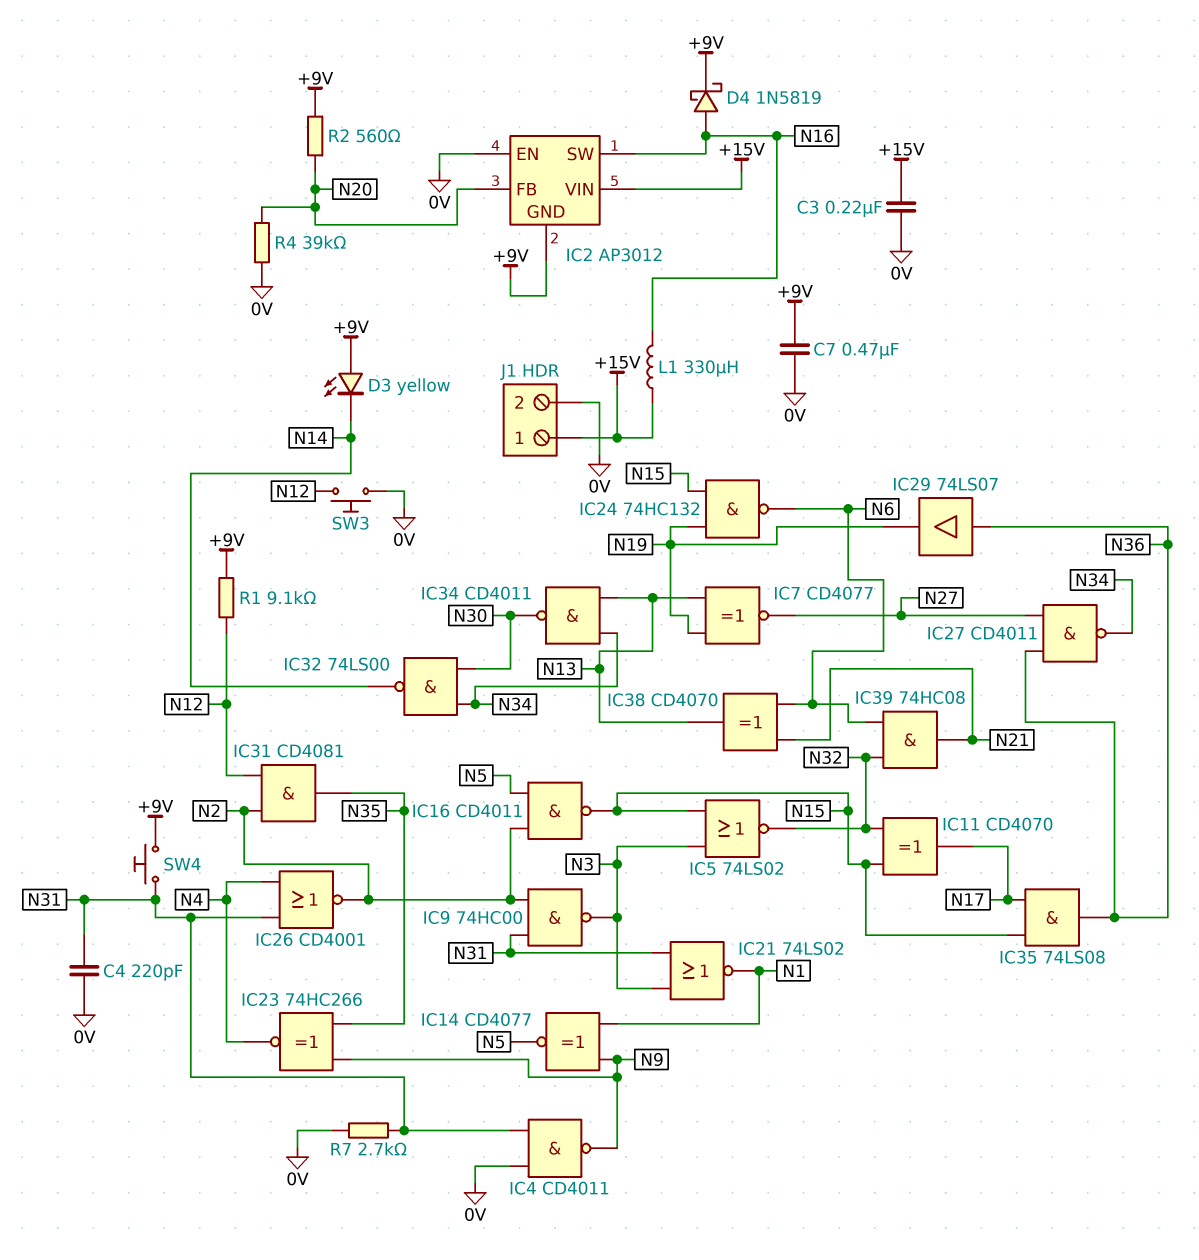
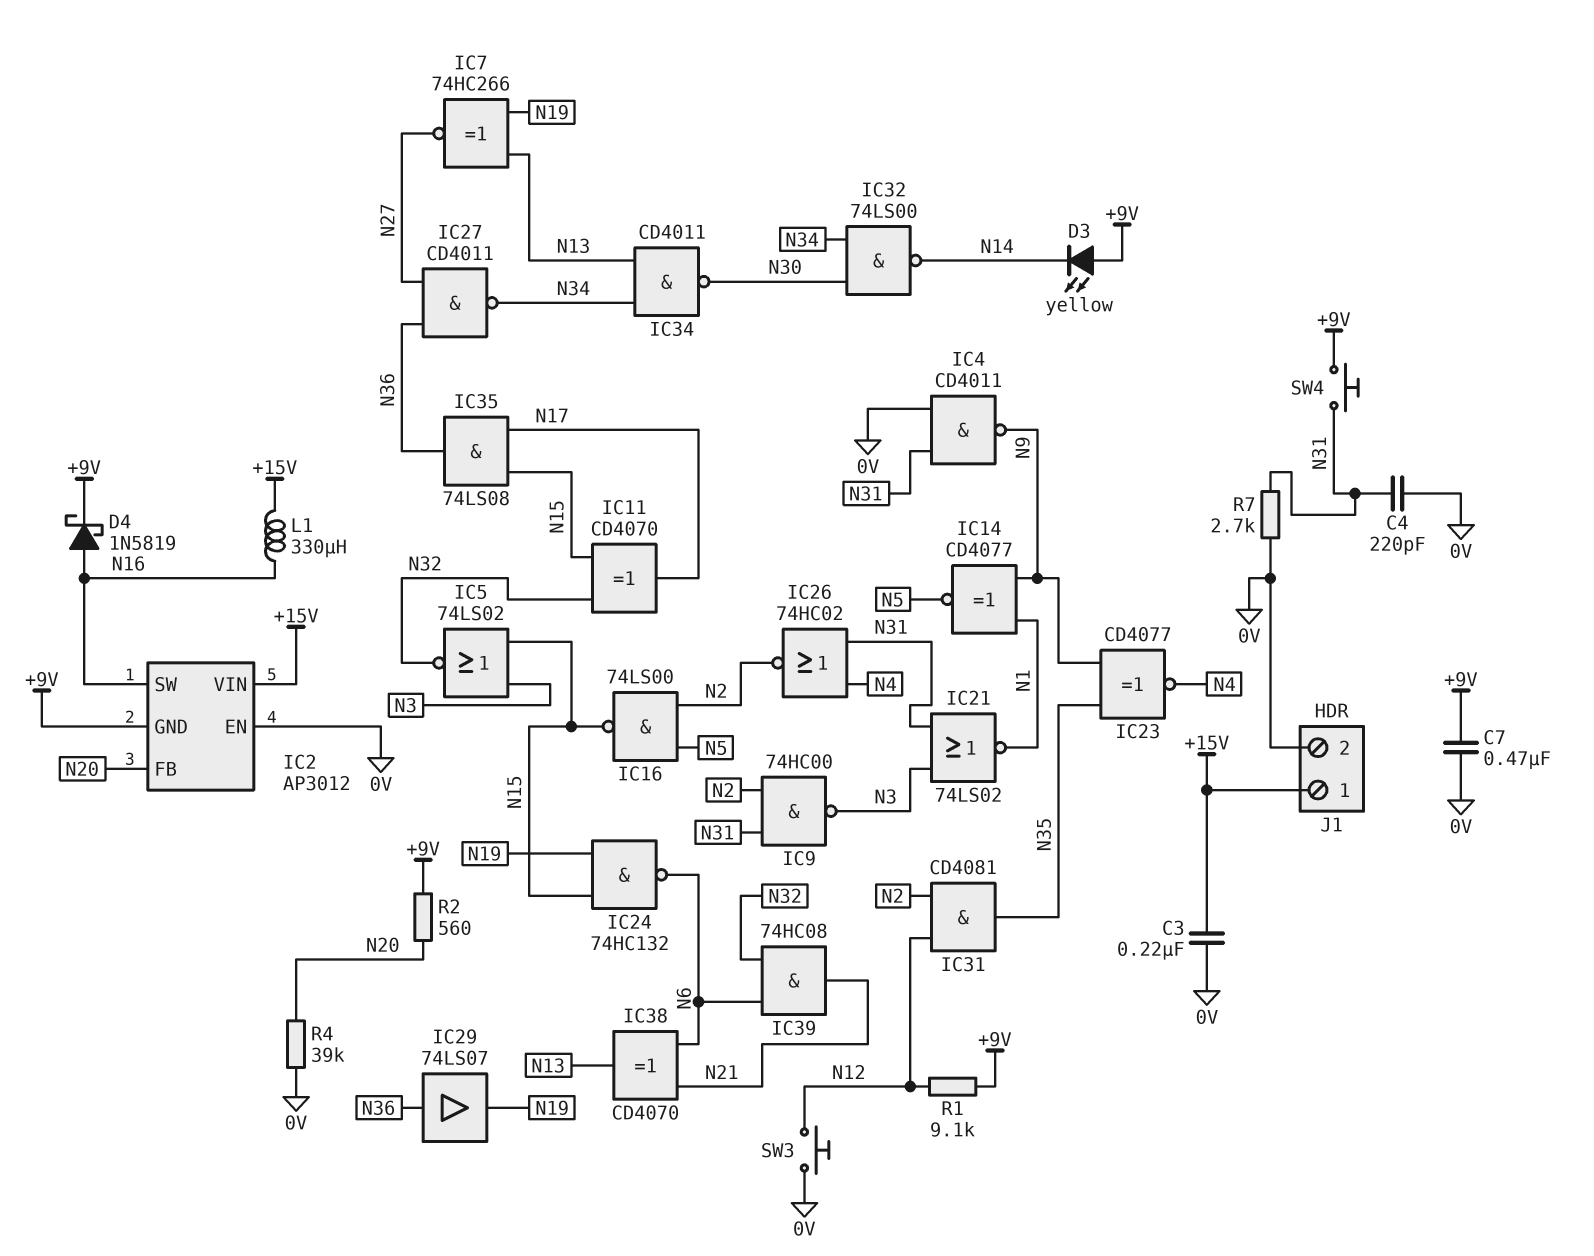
IC7: XNOR CD4077 (in N13, in N19, out N27) -> XNOR 74HC266 (in N13, in N19, out N27)
IC16: NAND CD4011 (in N2, in N5, out N15) -> NAND 74LS00 (in N2, in N5, out N15)
IC23: XNOR 74HC266 (in N9, in N35, out N4) -> XNOR CD4077 (in N9, in N35, out N4)
IC26: NOR CD4001 (in N4, in N31, out N2) -> NOR 74HC02 (in N4, in N31, out N2)

